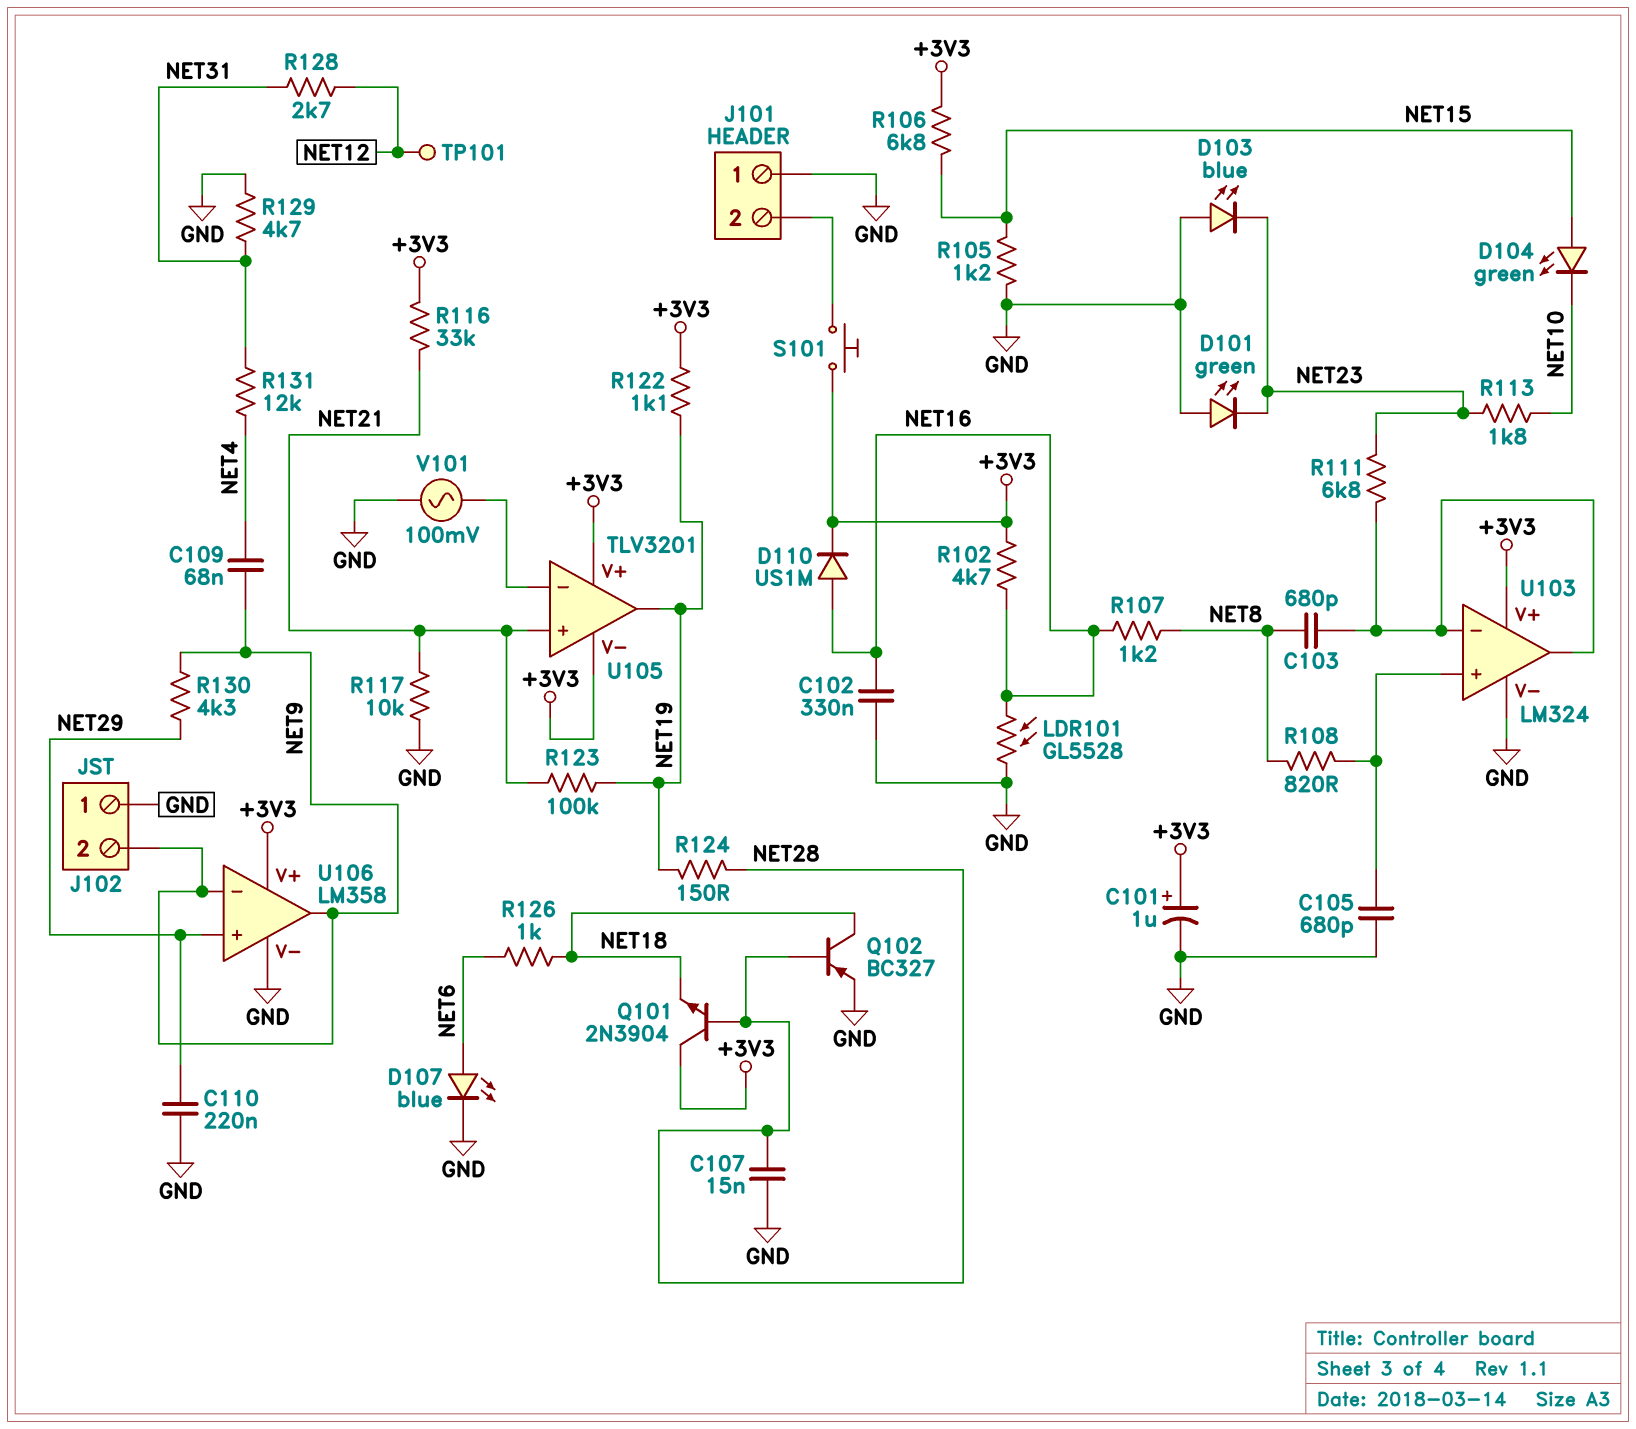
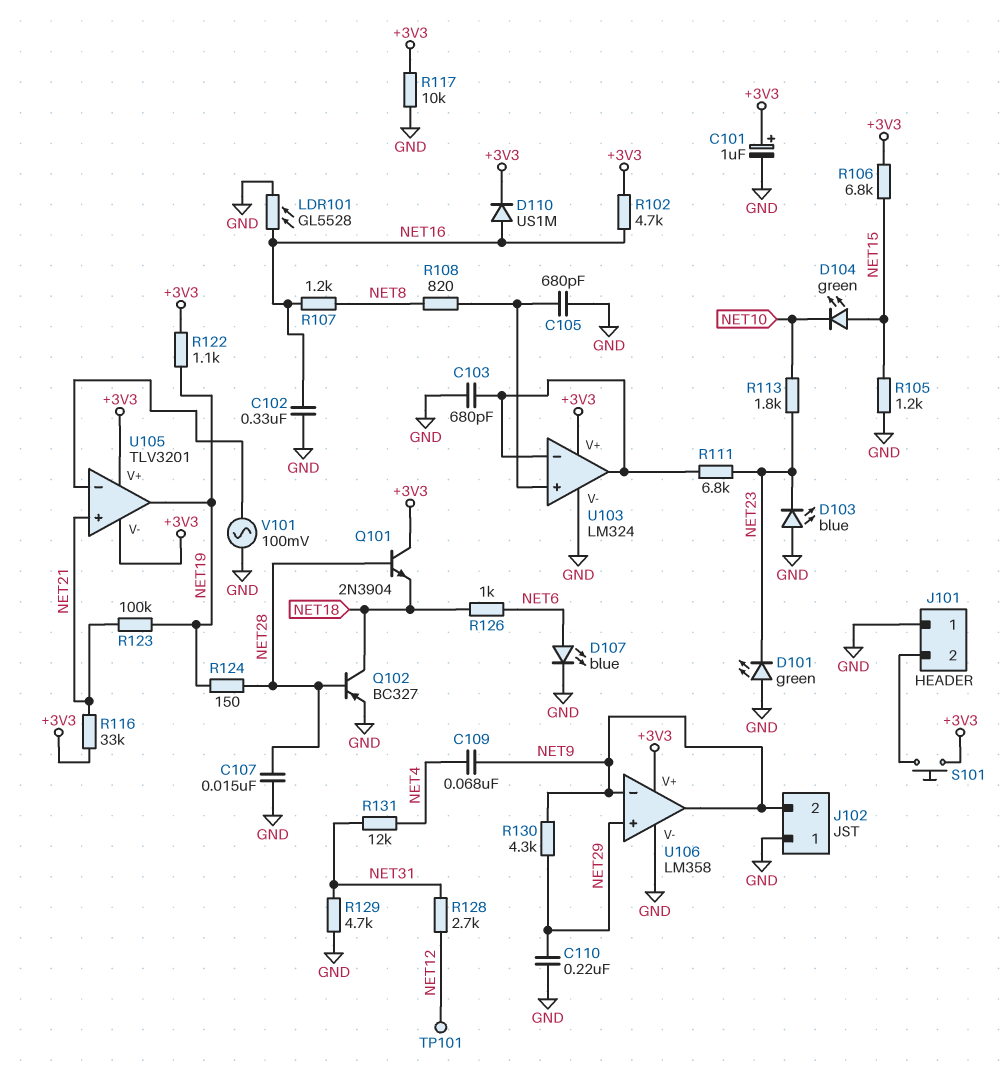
C103: 680pF (NET8, U103/in-) -> 680pF (GND, U103/in-)
R117: 10k (GND, NET21) -> 10k (+3V3, GND)

